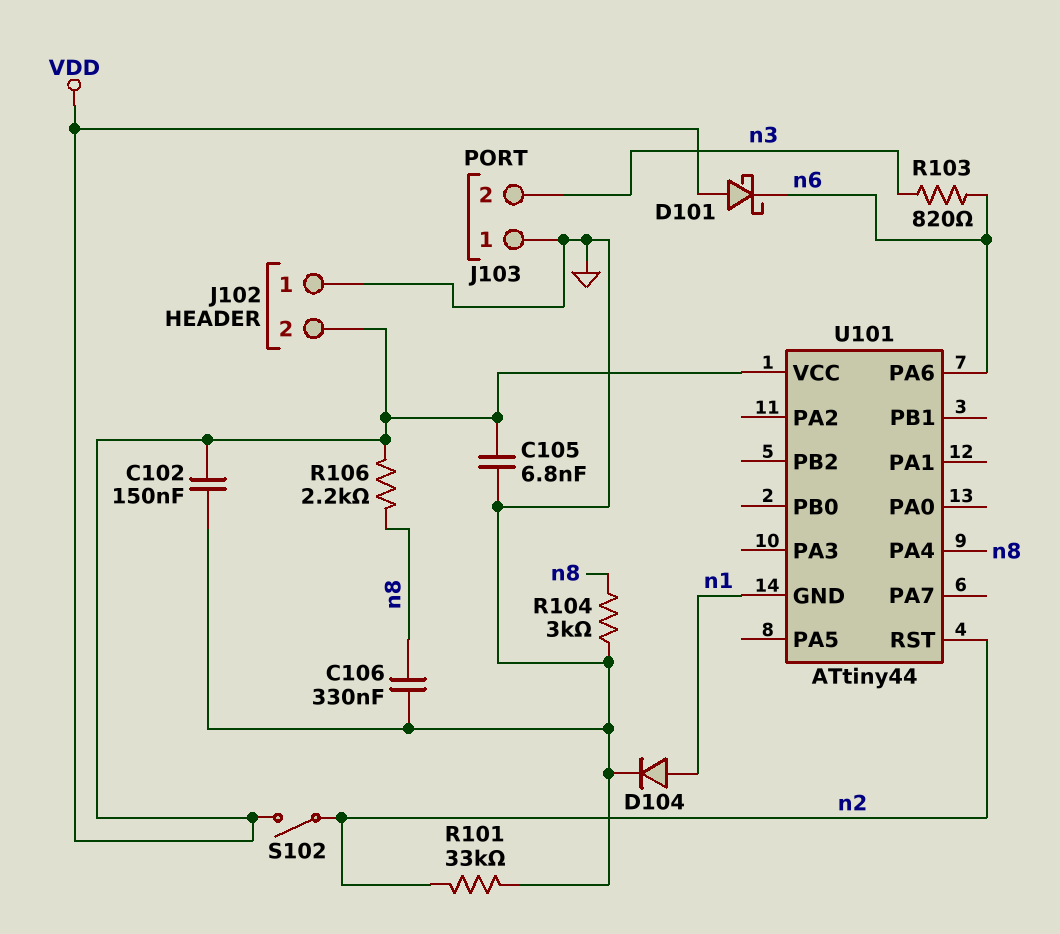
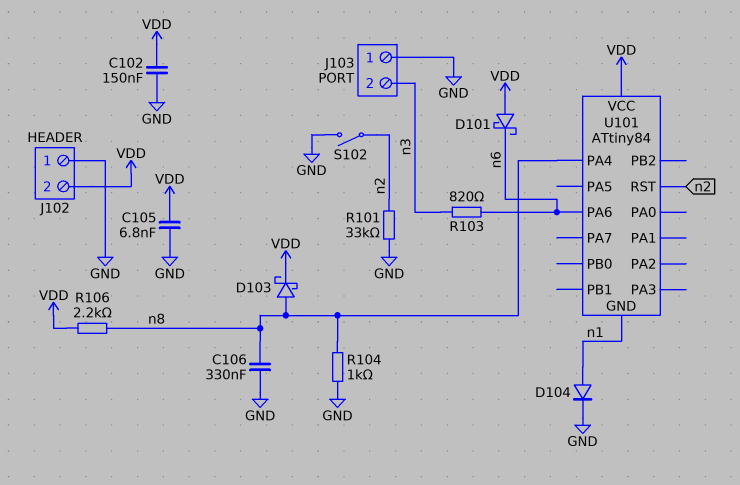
D103: none -> schottky (A n8, K VDD)
R104: 3k (GND, n8) -> 1k (GND, n8)
S102: switch (VDD, n2) -> switch (GND, n2)
U101: ATtiny44 -> ATtiny84

